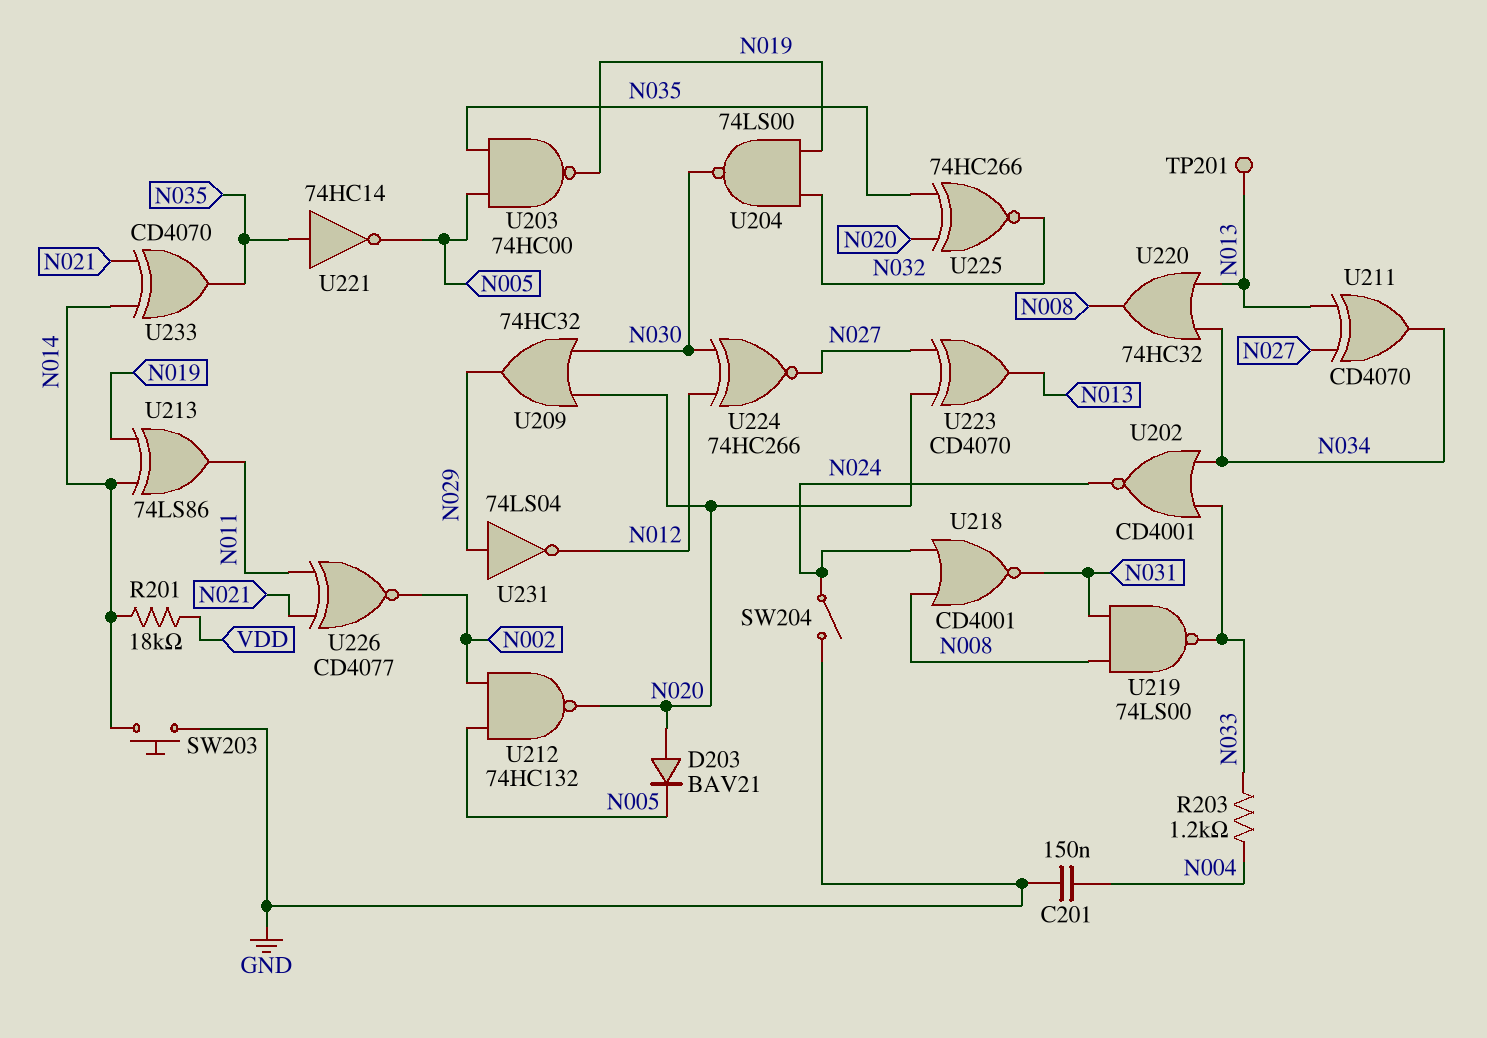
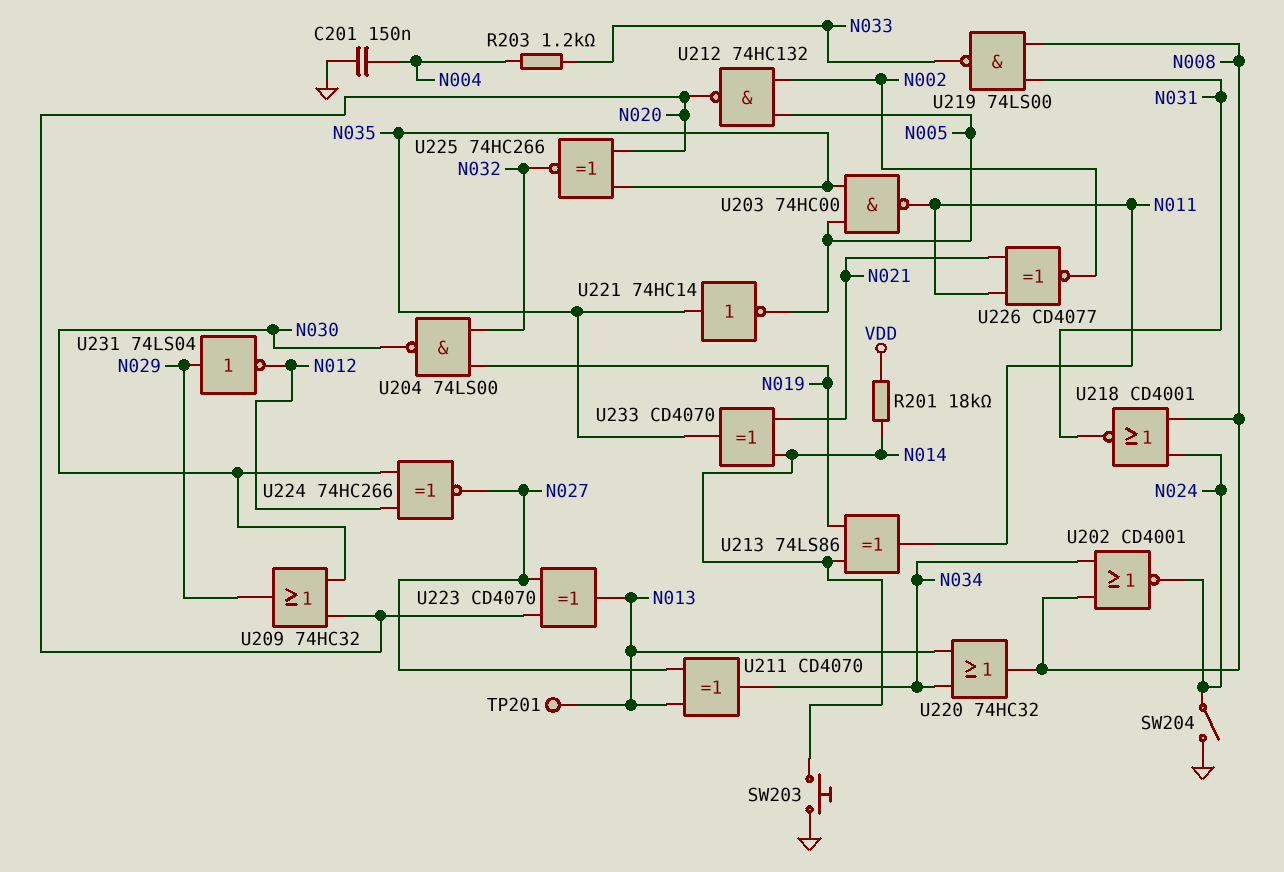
D203: diode BAV21 (A N020, K N005) -> none
U202: NOR CD4001 (in N033, in N034, out N024) -> NOR CD4001 (in N008, in N034, out N024)
U203: NAND 74HC00 (in N005, in N035, out N019) -> NAND 74HC00 (in N005, in N035, out N011)

